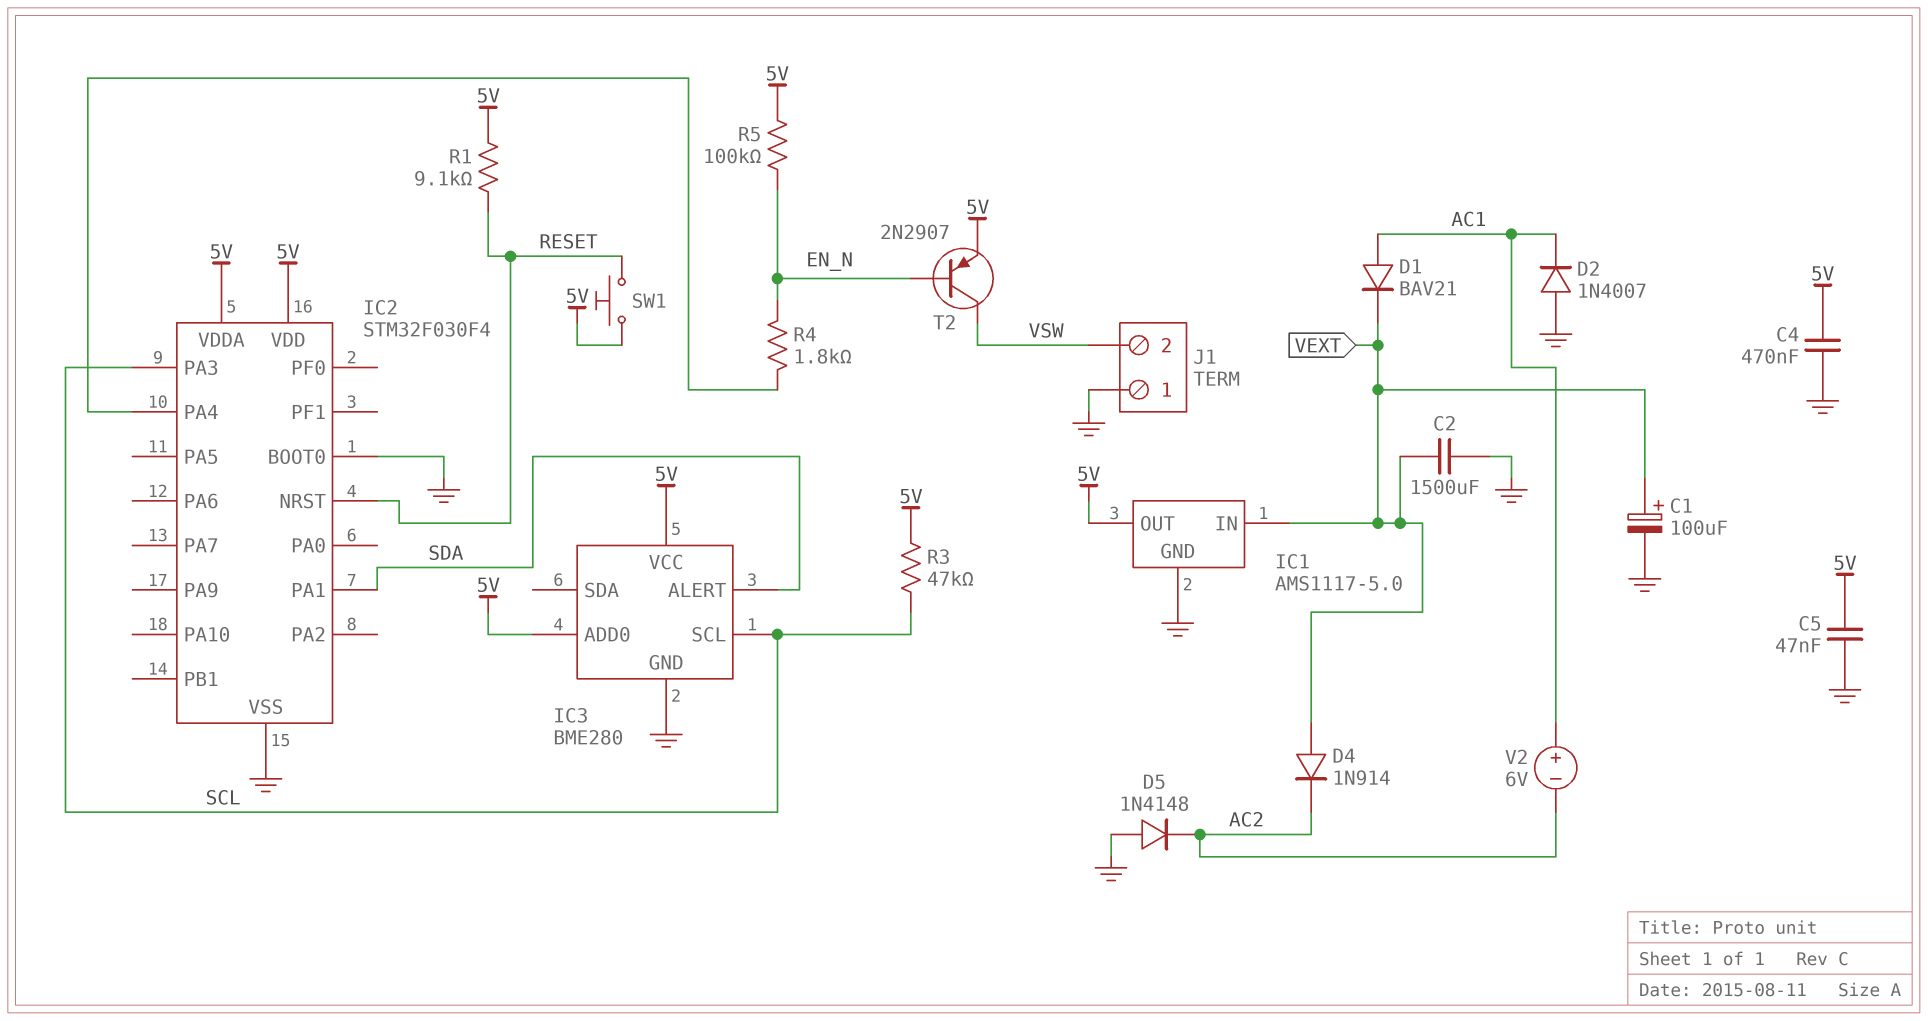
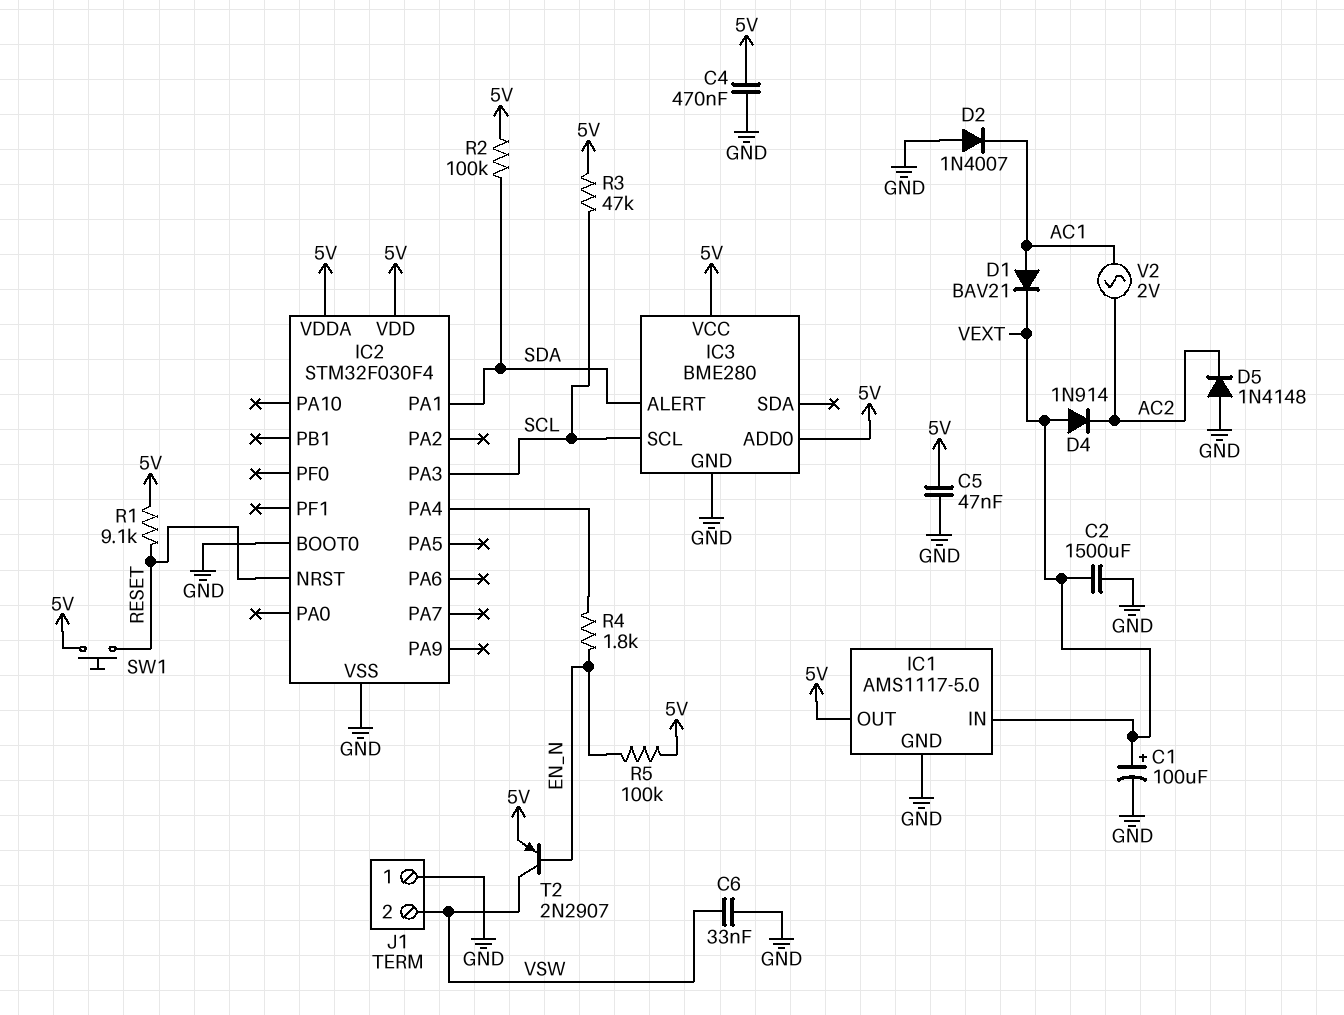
C6: none -> 33nF (GND, VSW)
R2: none -> 100k (5V, SDA)
V2: 6V (plus AC1, minus AC2) -> AC 2V (AC1, AC2)

